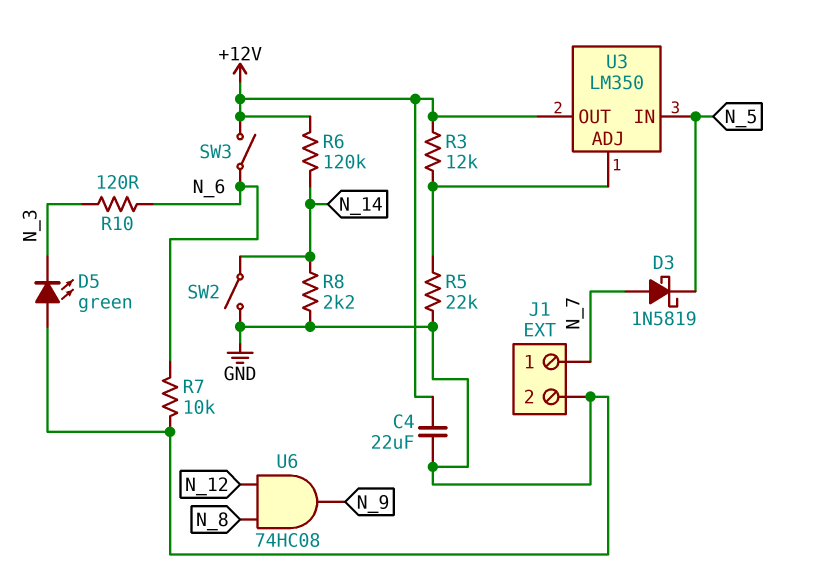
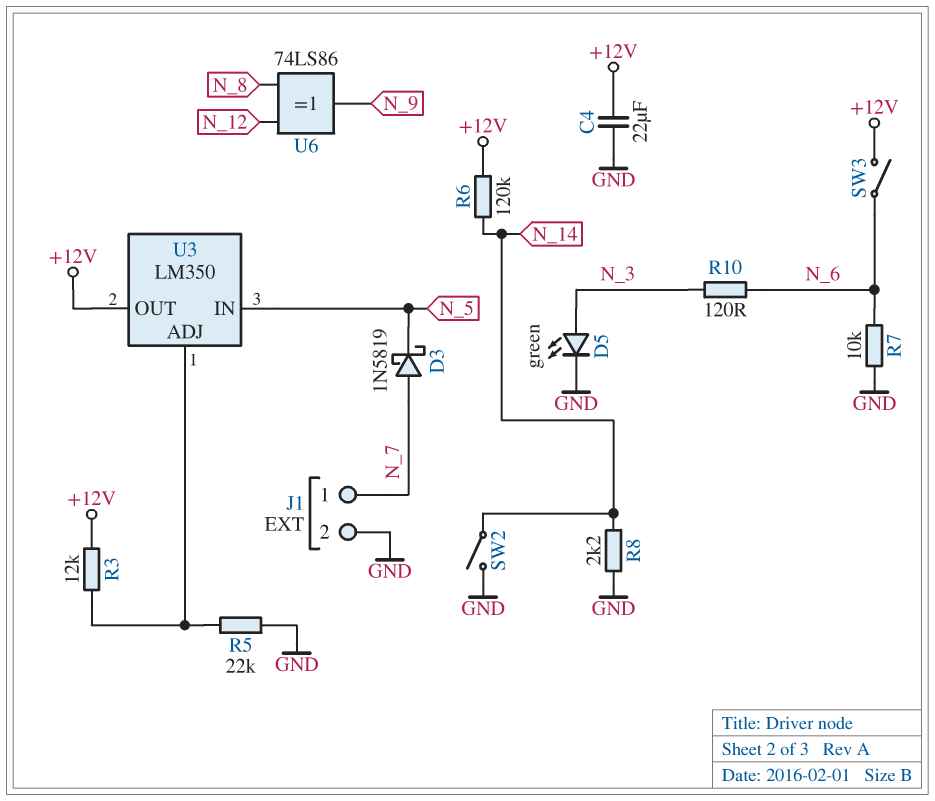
D5: LED green (A GND, K N_3) -> LED green (A N_3, K GND)
U6: AND 74HC08 (in N_8, in N_12, out N_9) -> XOR 74LS86 (in N_8, in N_12, out N_9)

